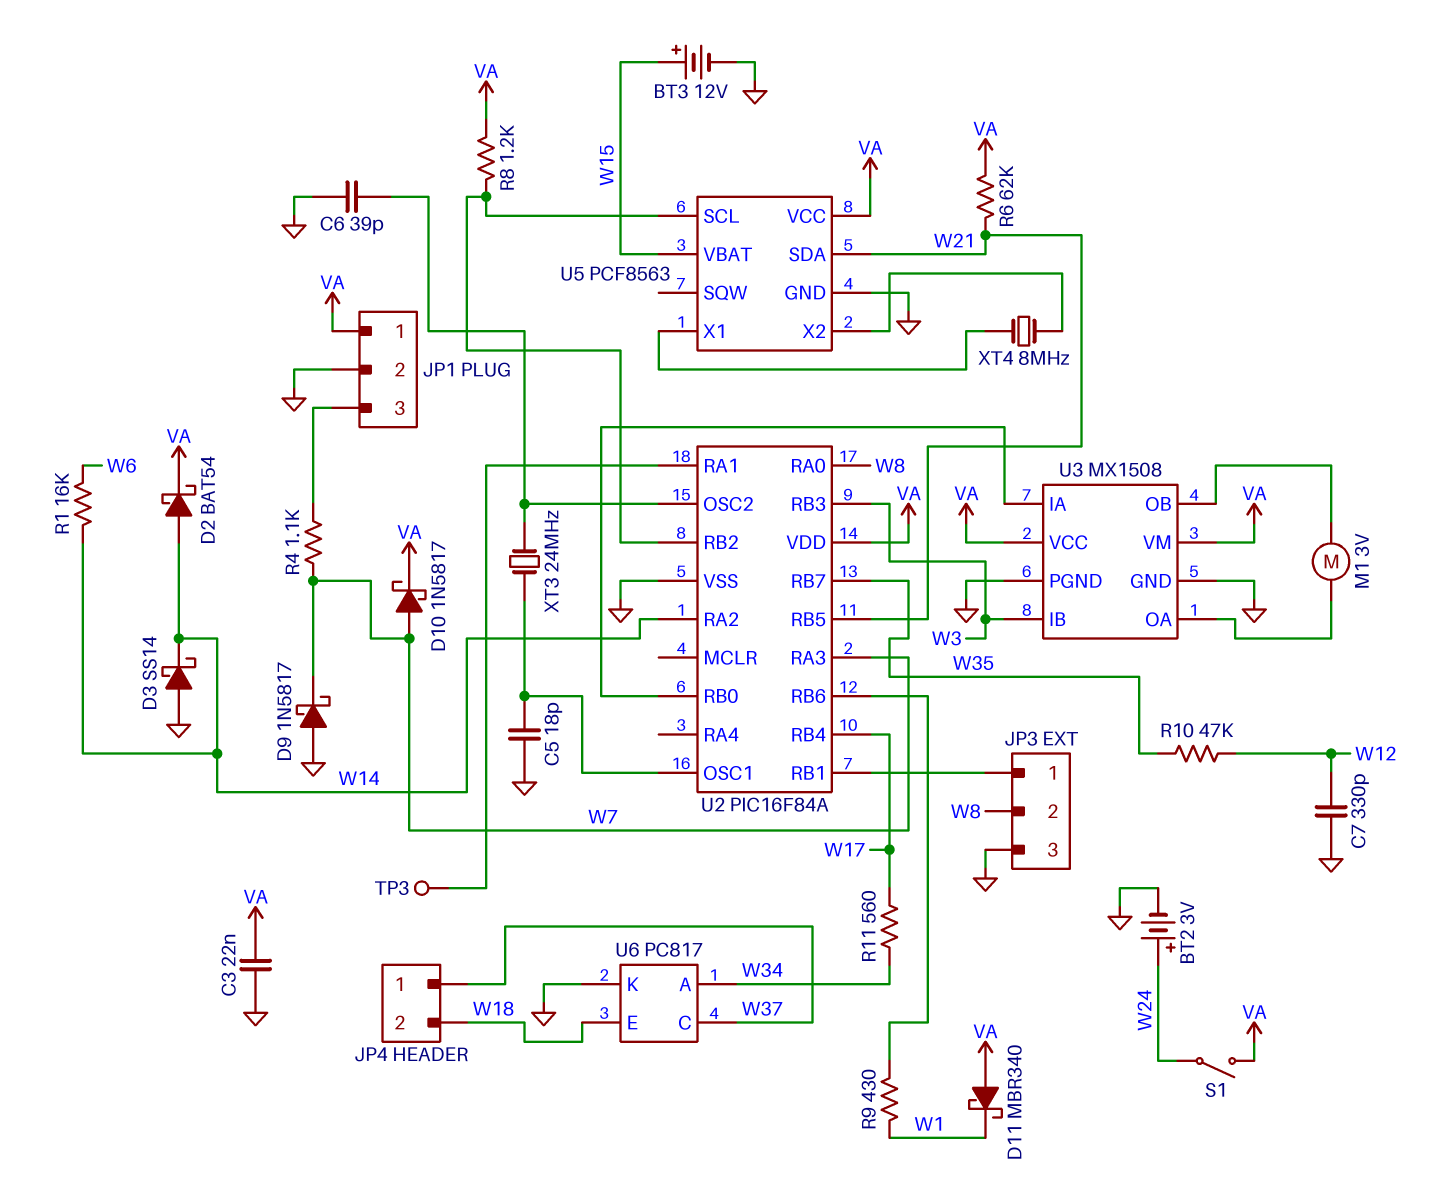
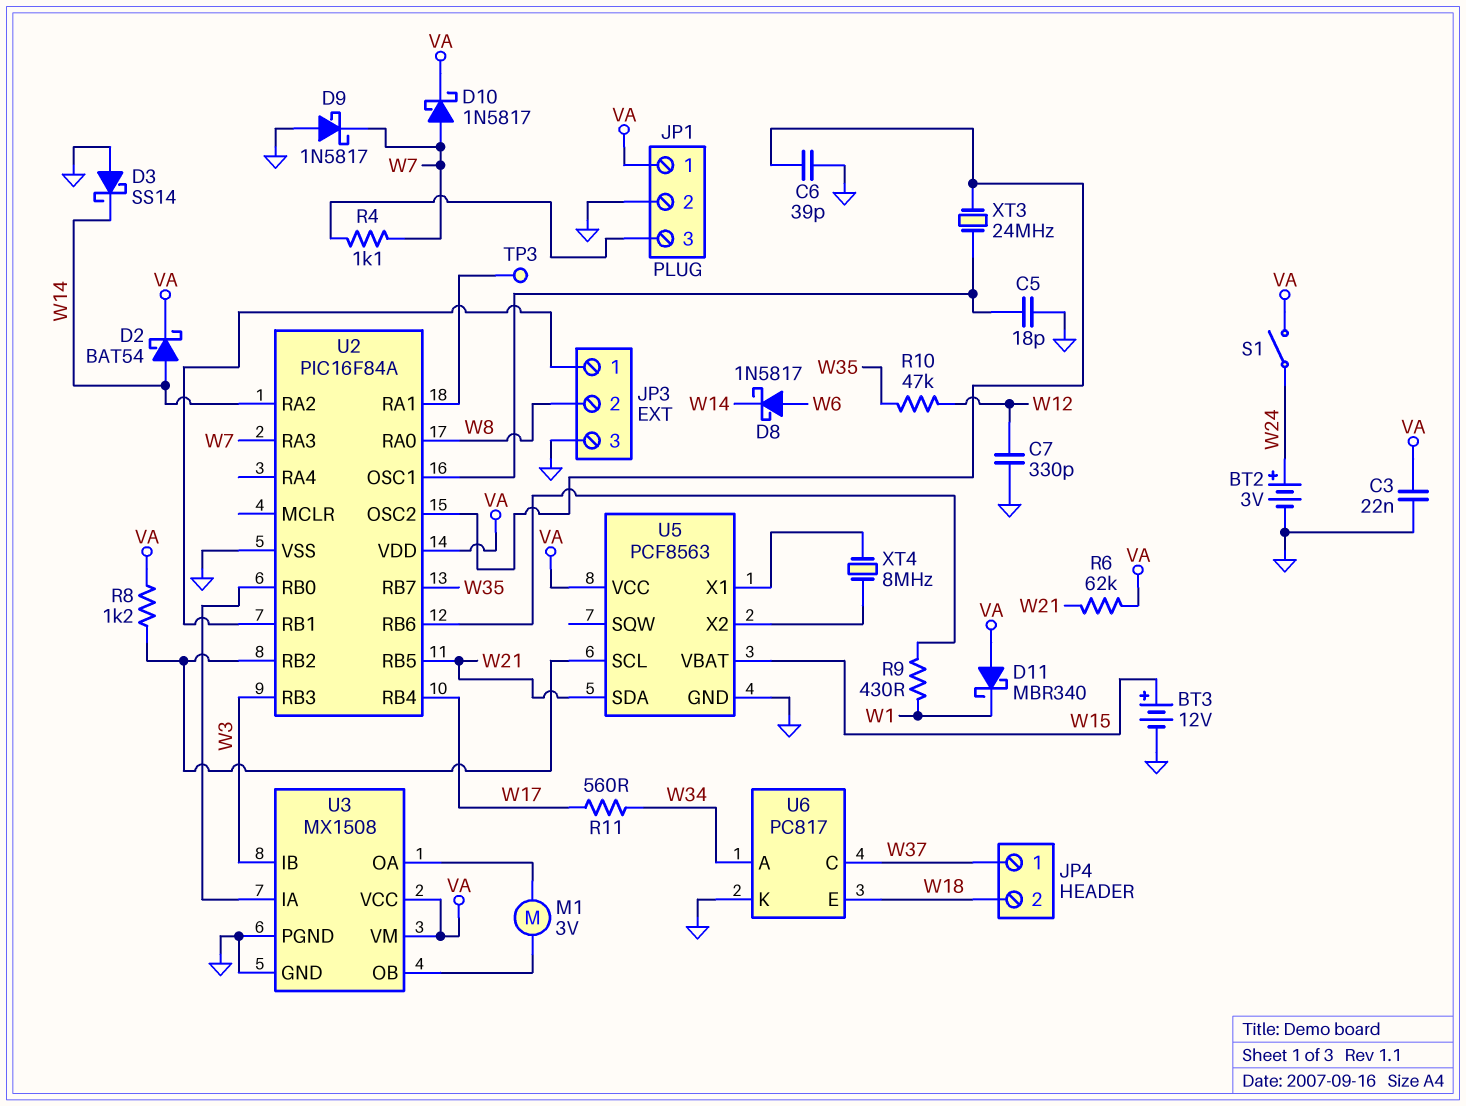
D8: none -> schottky 1N5817 (A W6, K W14)
R1: 16k (W6, W14) -> none

